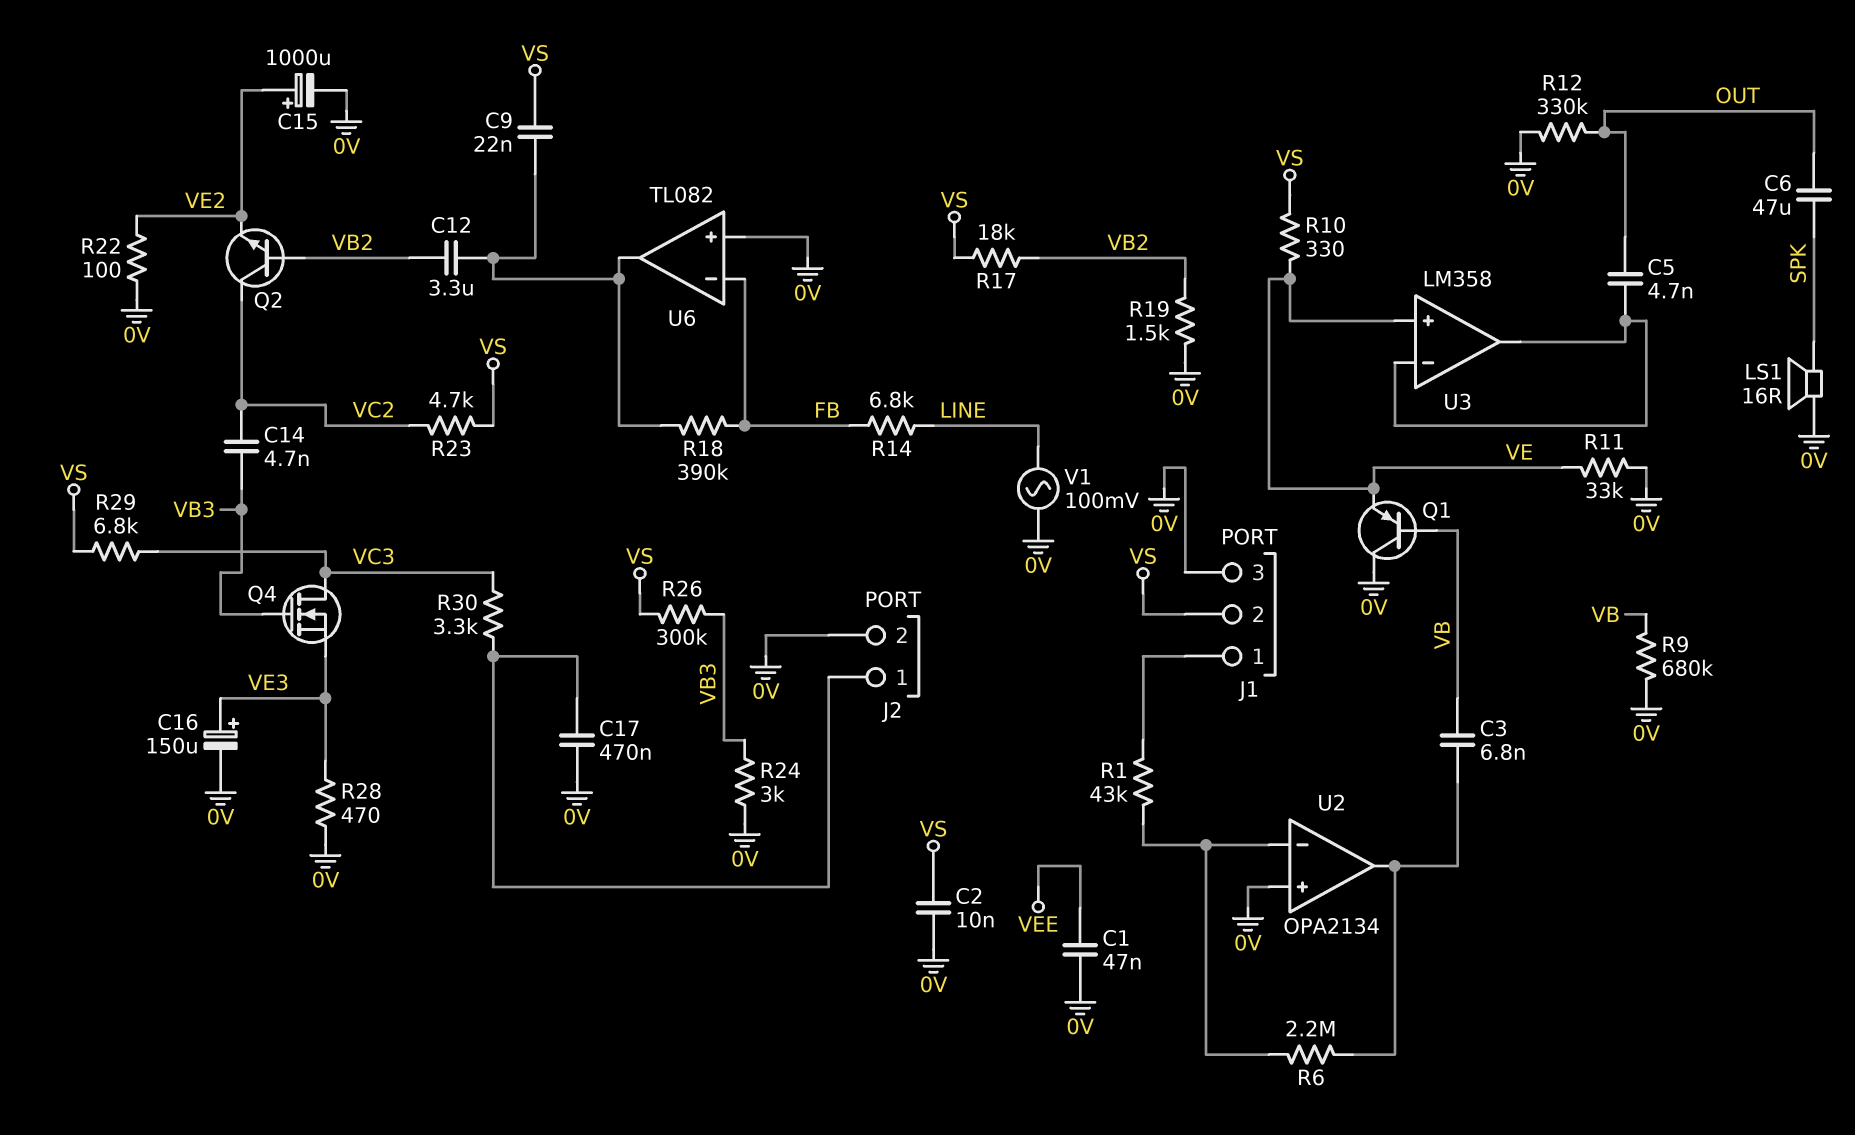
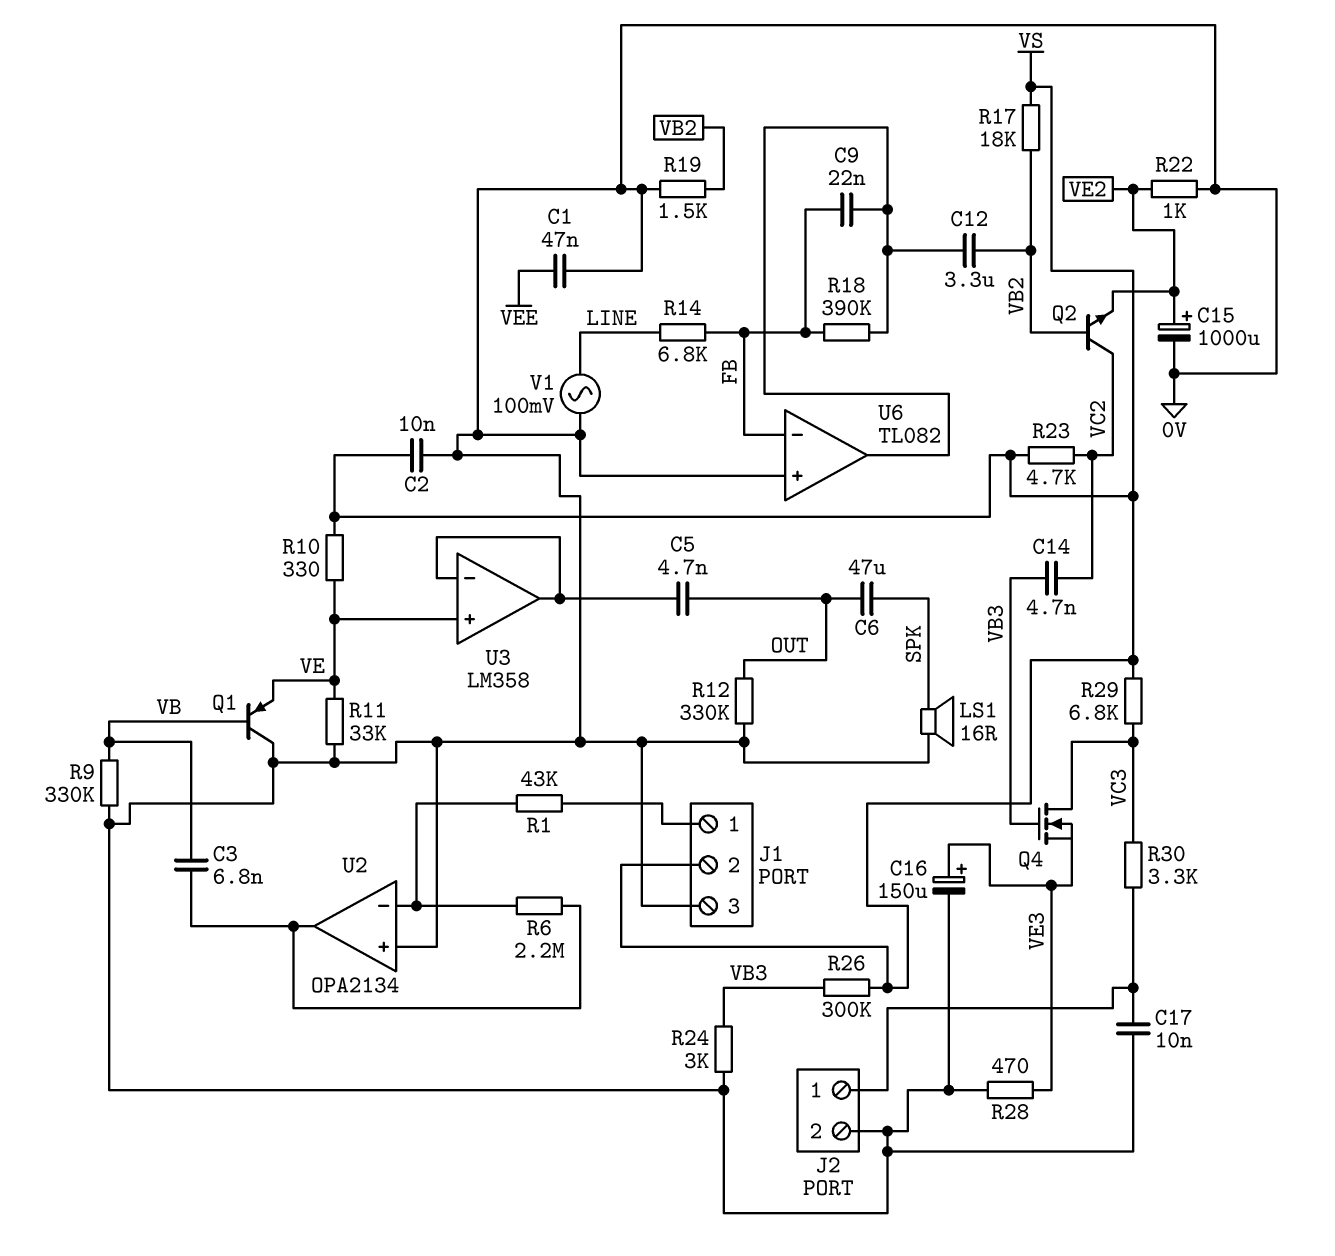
C9: 22nF (U6/out, VS) -> 22nF (FB, U6/out)
C17: 470nF (0V, J2/1) -> 10nF (0V, J2/1)
R9: 680k (0V, VB) -> 330k (0V, VB)
R22: 100 (0V, VE2) -> 1k (0V, VE2)

